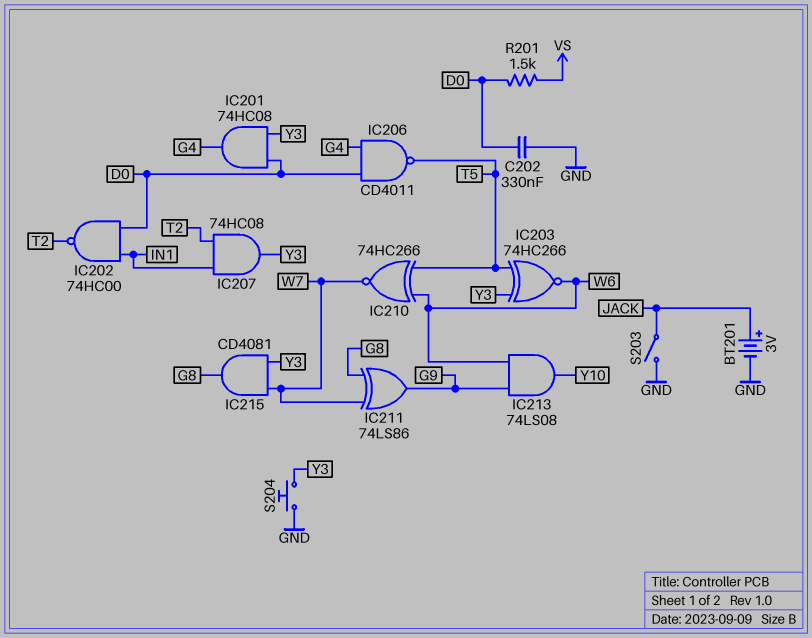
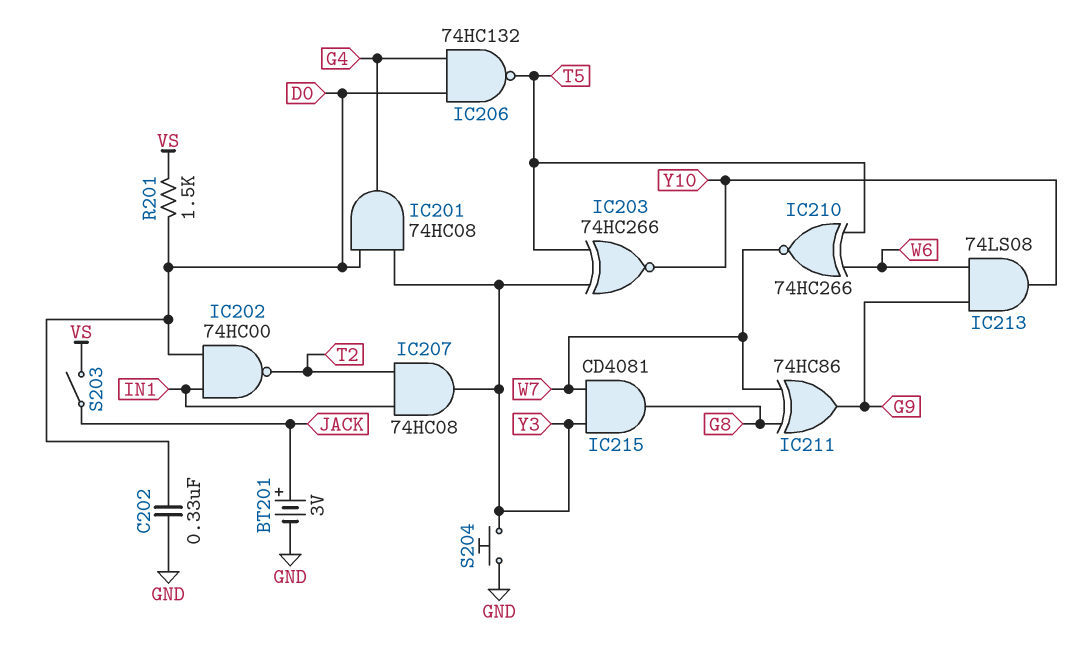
IC203: XNOR 74HC266 (in T5, in Y3, out W6) -> XNOR 74HC266 (in T5, in Y3, out Y10)
IC206: NAND CD4011 (in D0, in G4, out T5) -> NAND 74HC132 (in D0, in G4, out T5)
IC211: XOR 74LS86 (in G8, in W7, out G9) -> XOR 74HC86 (in G8, in W7, out G9)
S203: switch (GND, JACK) -> switch (JACK, VS)

